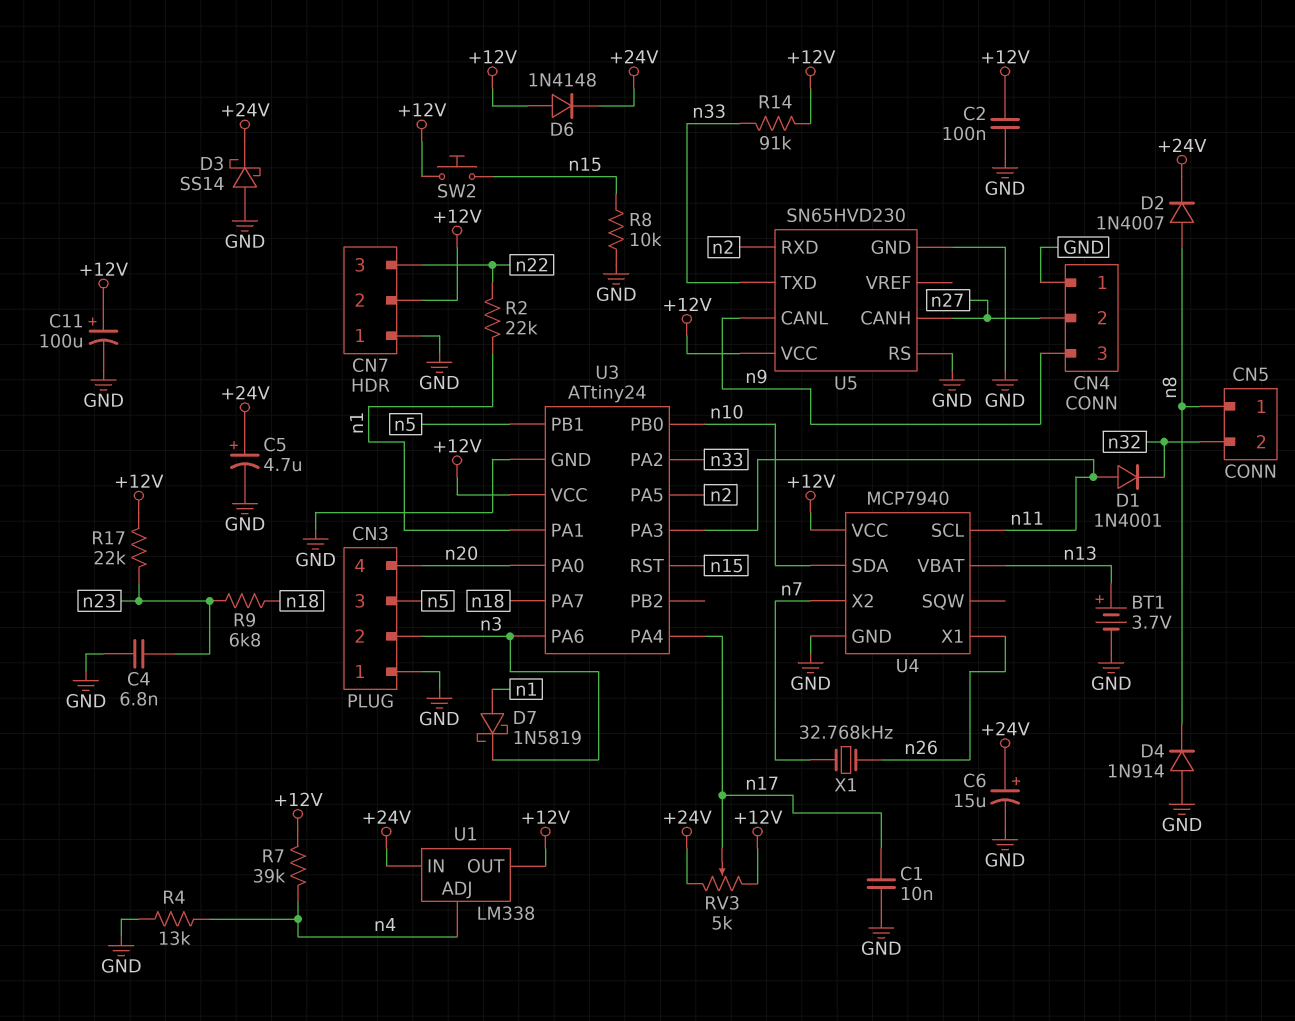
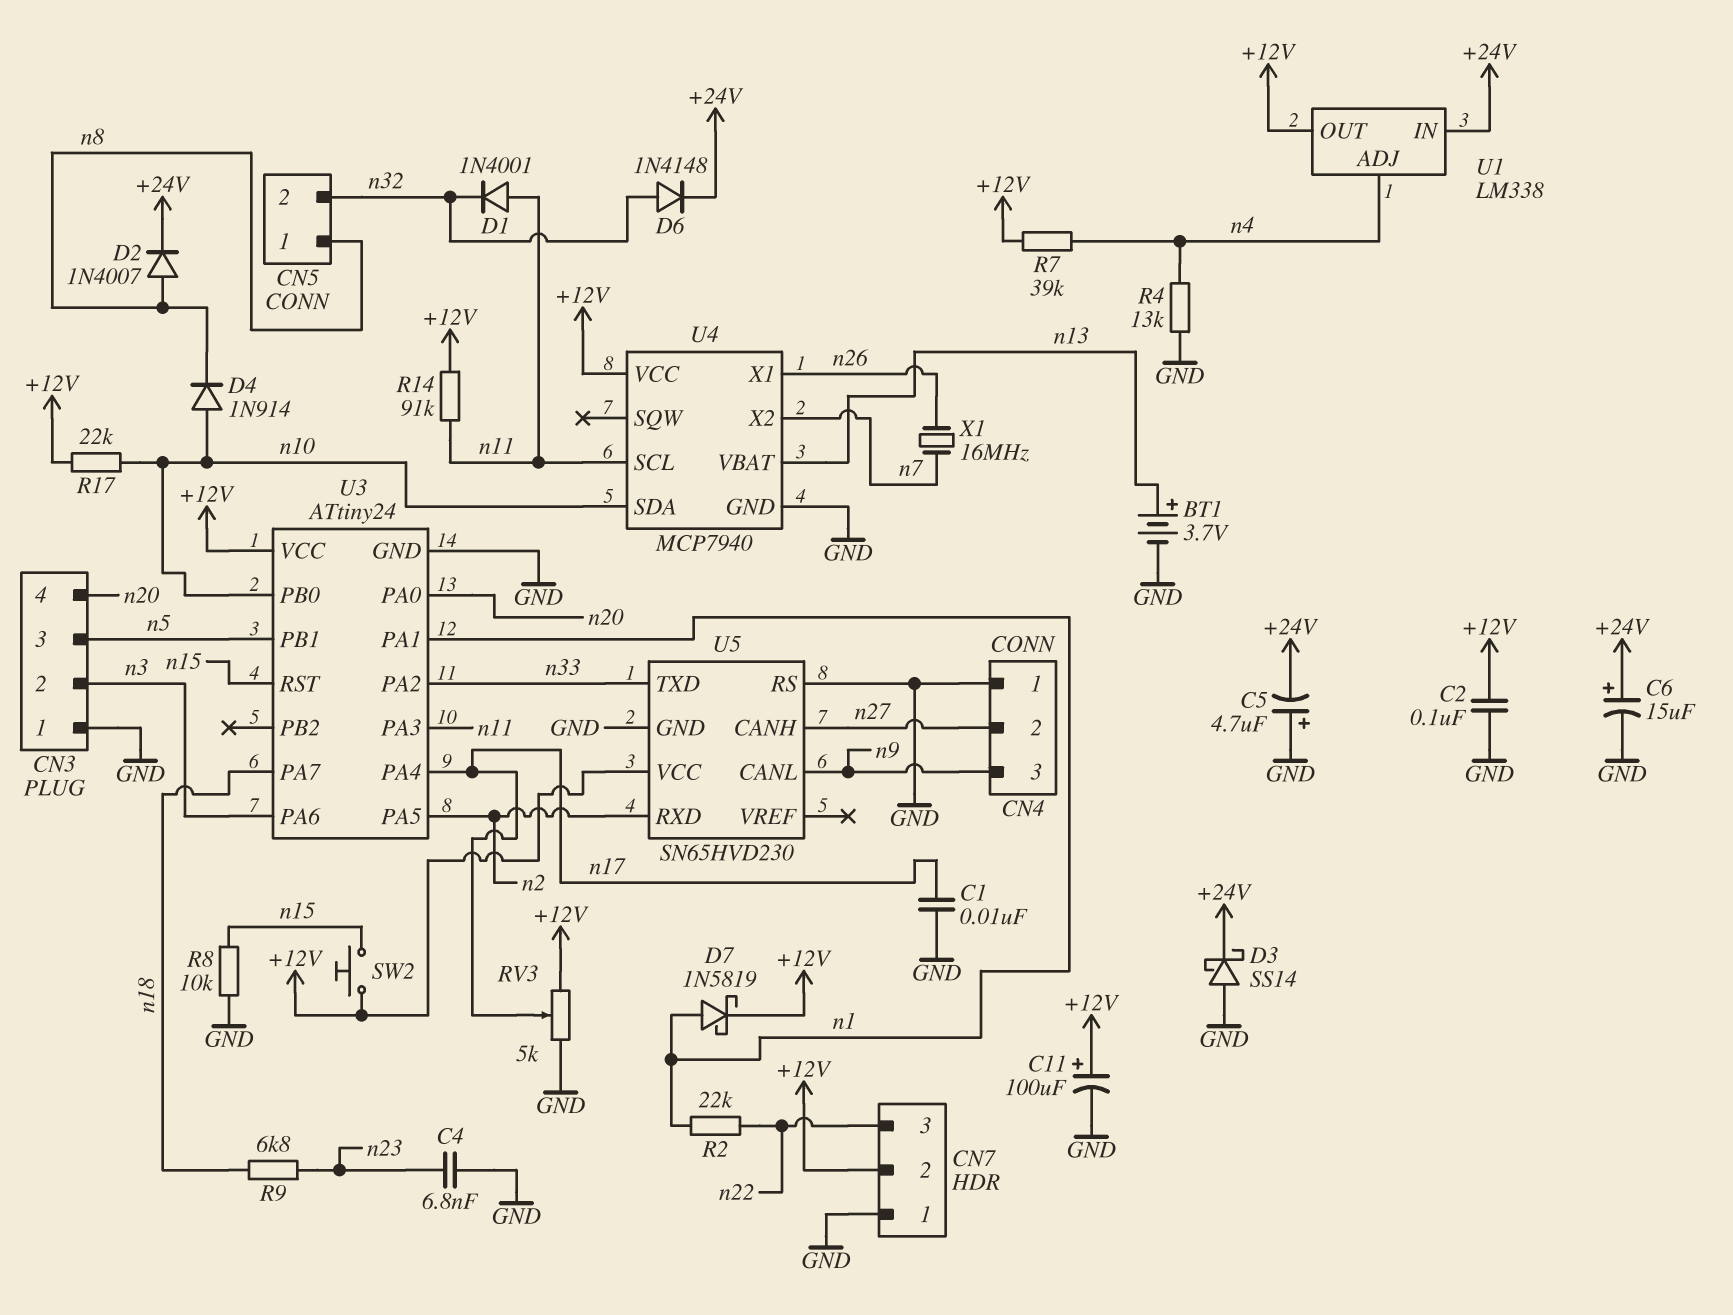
C5: 4.7uF (plus +24V, minus GND) -> 4.7uF (plus GND, minus +24V)
D4: diode 1N914 (A GND, K n8) -> diode 1N914 (A n10, K n8)
D6: diode 1N4148 (A +12V, K +24V) -> diode 1N4148 (A n32, K +24V)
D7: schottky 1N5819 (A n1, K n3) -> schottky 1N5819 (A n1, K +12V)
R14: 91k (+12V, n33) -> 91k (+12V, n11)
R17: 22k (+12V, n23) -> 22k (+12V, n10)
RV3: 5k (+12V, +24V, wiper n17) -> 5k (+12V, GND, wiper n17)
X1: 32.768kHz (n7, n26) -> 16MHz (n7, n26)

